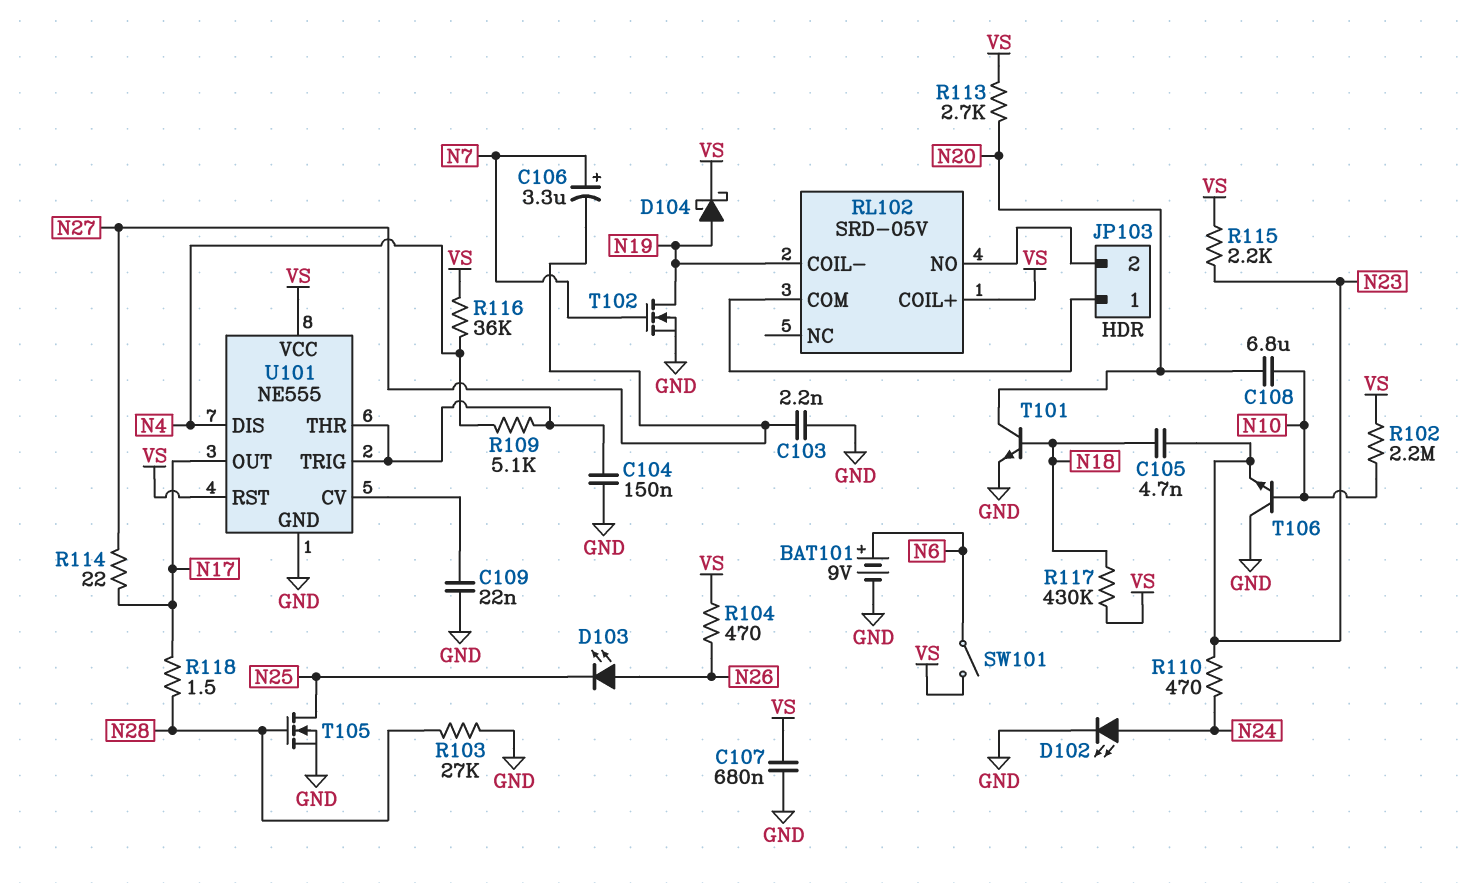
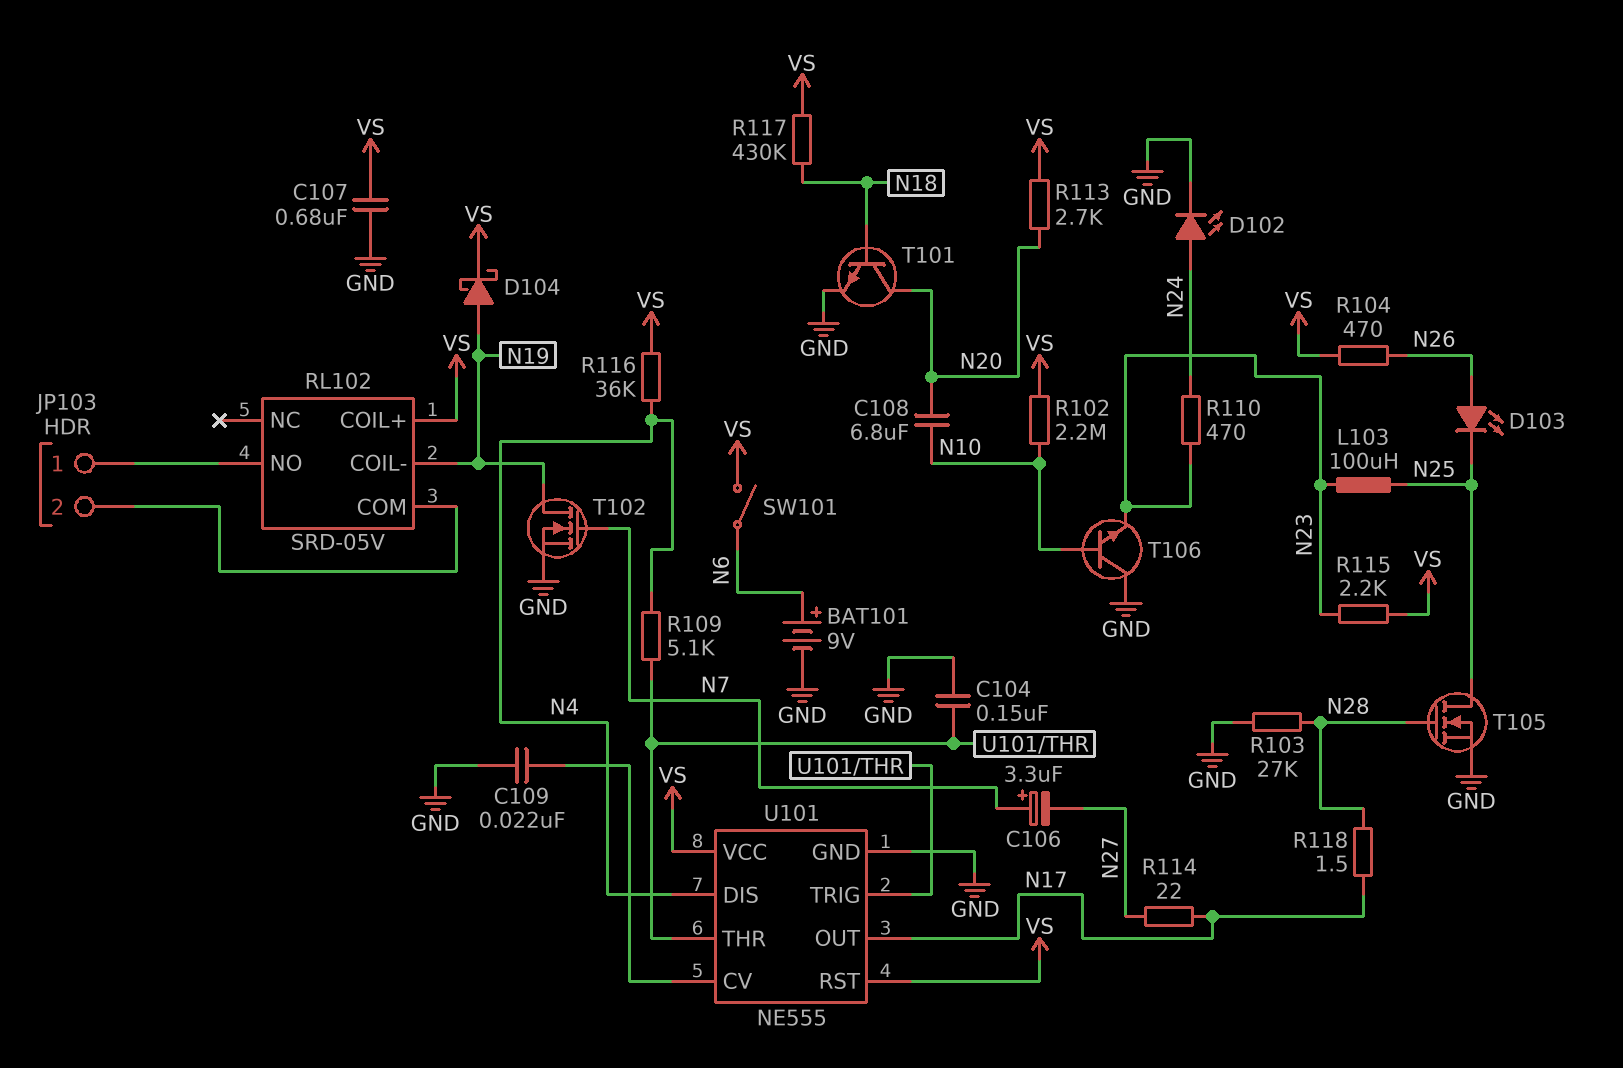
C103: 2.2nF (GND, N27) -> none
C105: 4.7nF (N18, N23) -> none
L103: none -> 100uH (N23, N25)
RL102 pin COM: JP103/1 -> JP103/2
RL102 pin NO: JP103/2 -> JP103/1

